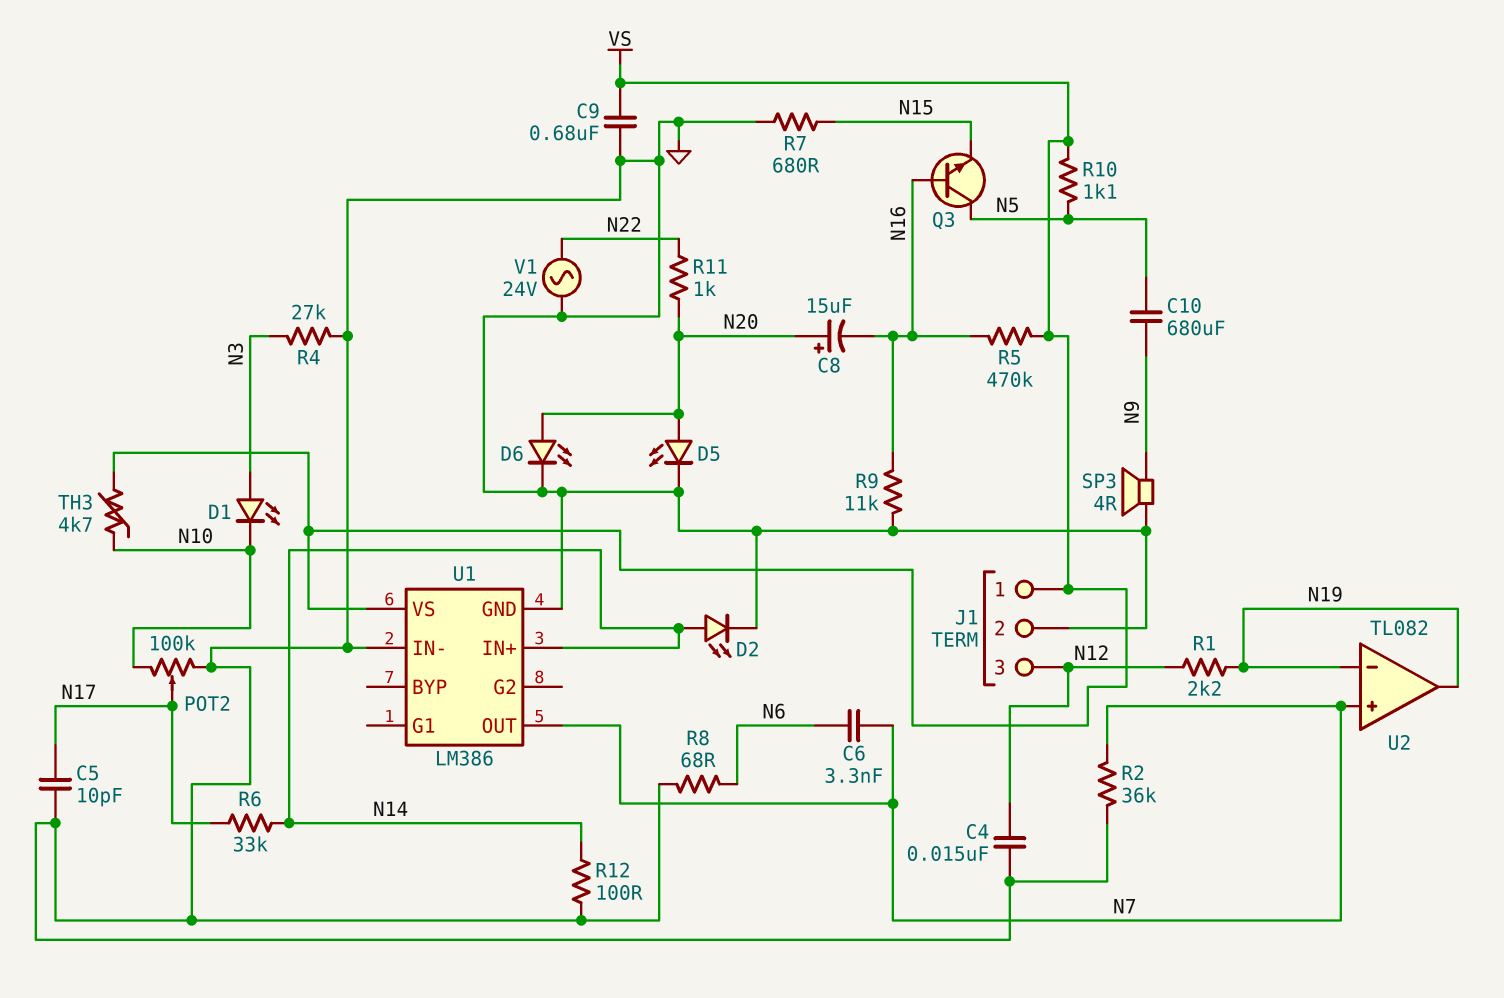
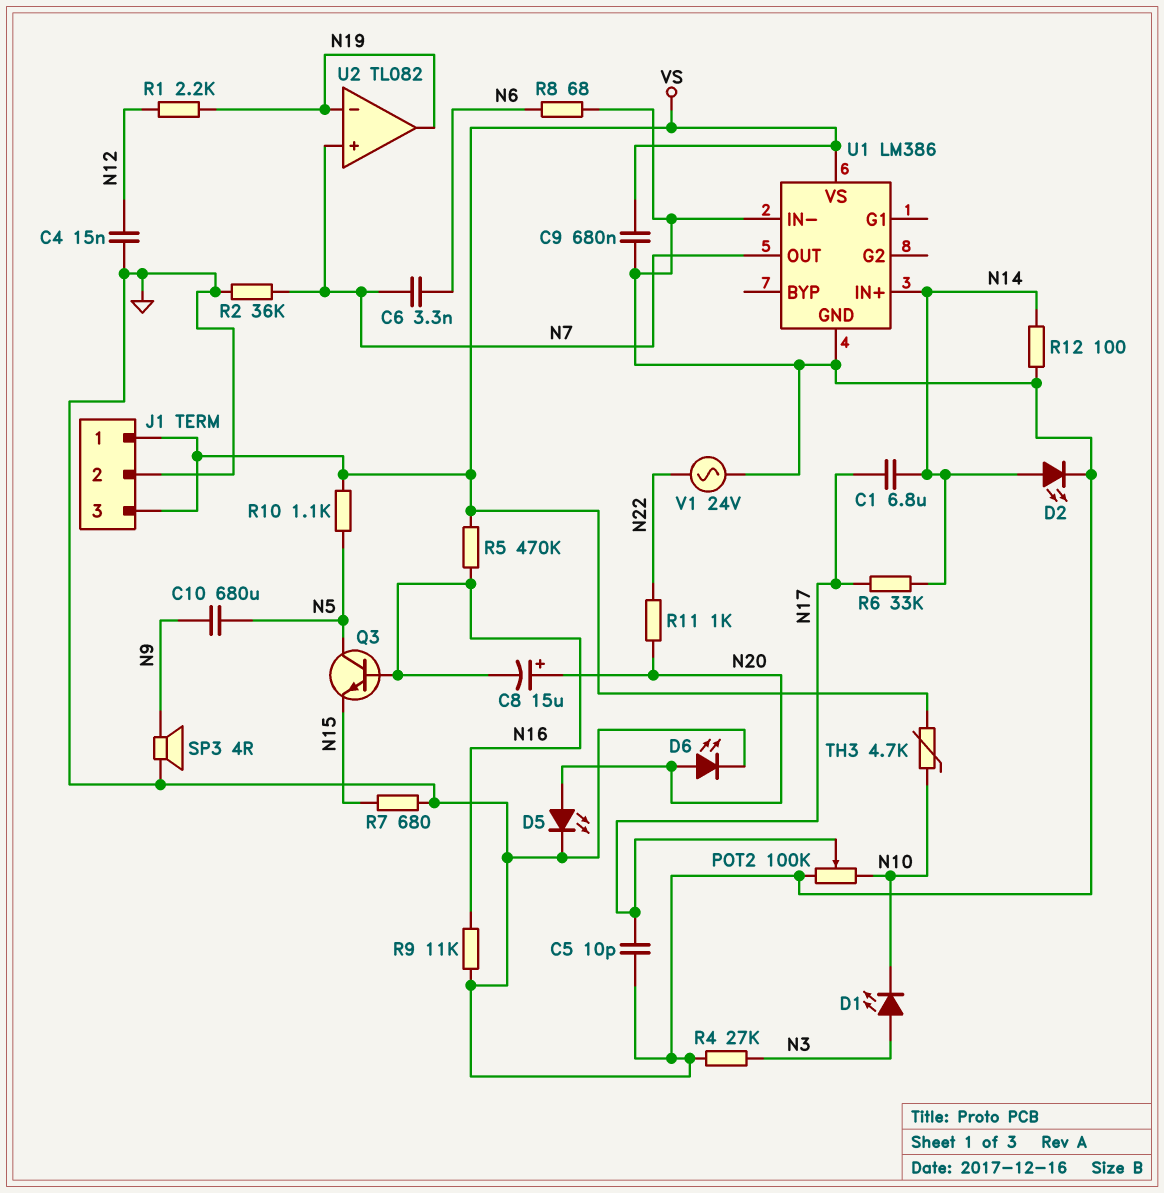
C1: none -> 6.8uF (N14, N17)
J1 pin 3: N12 -> VS

